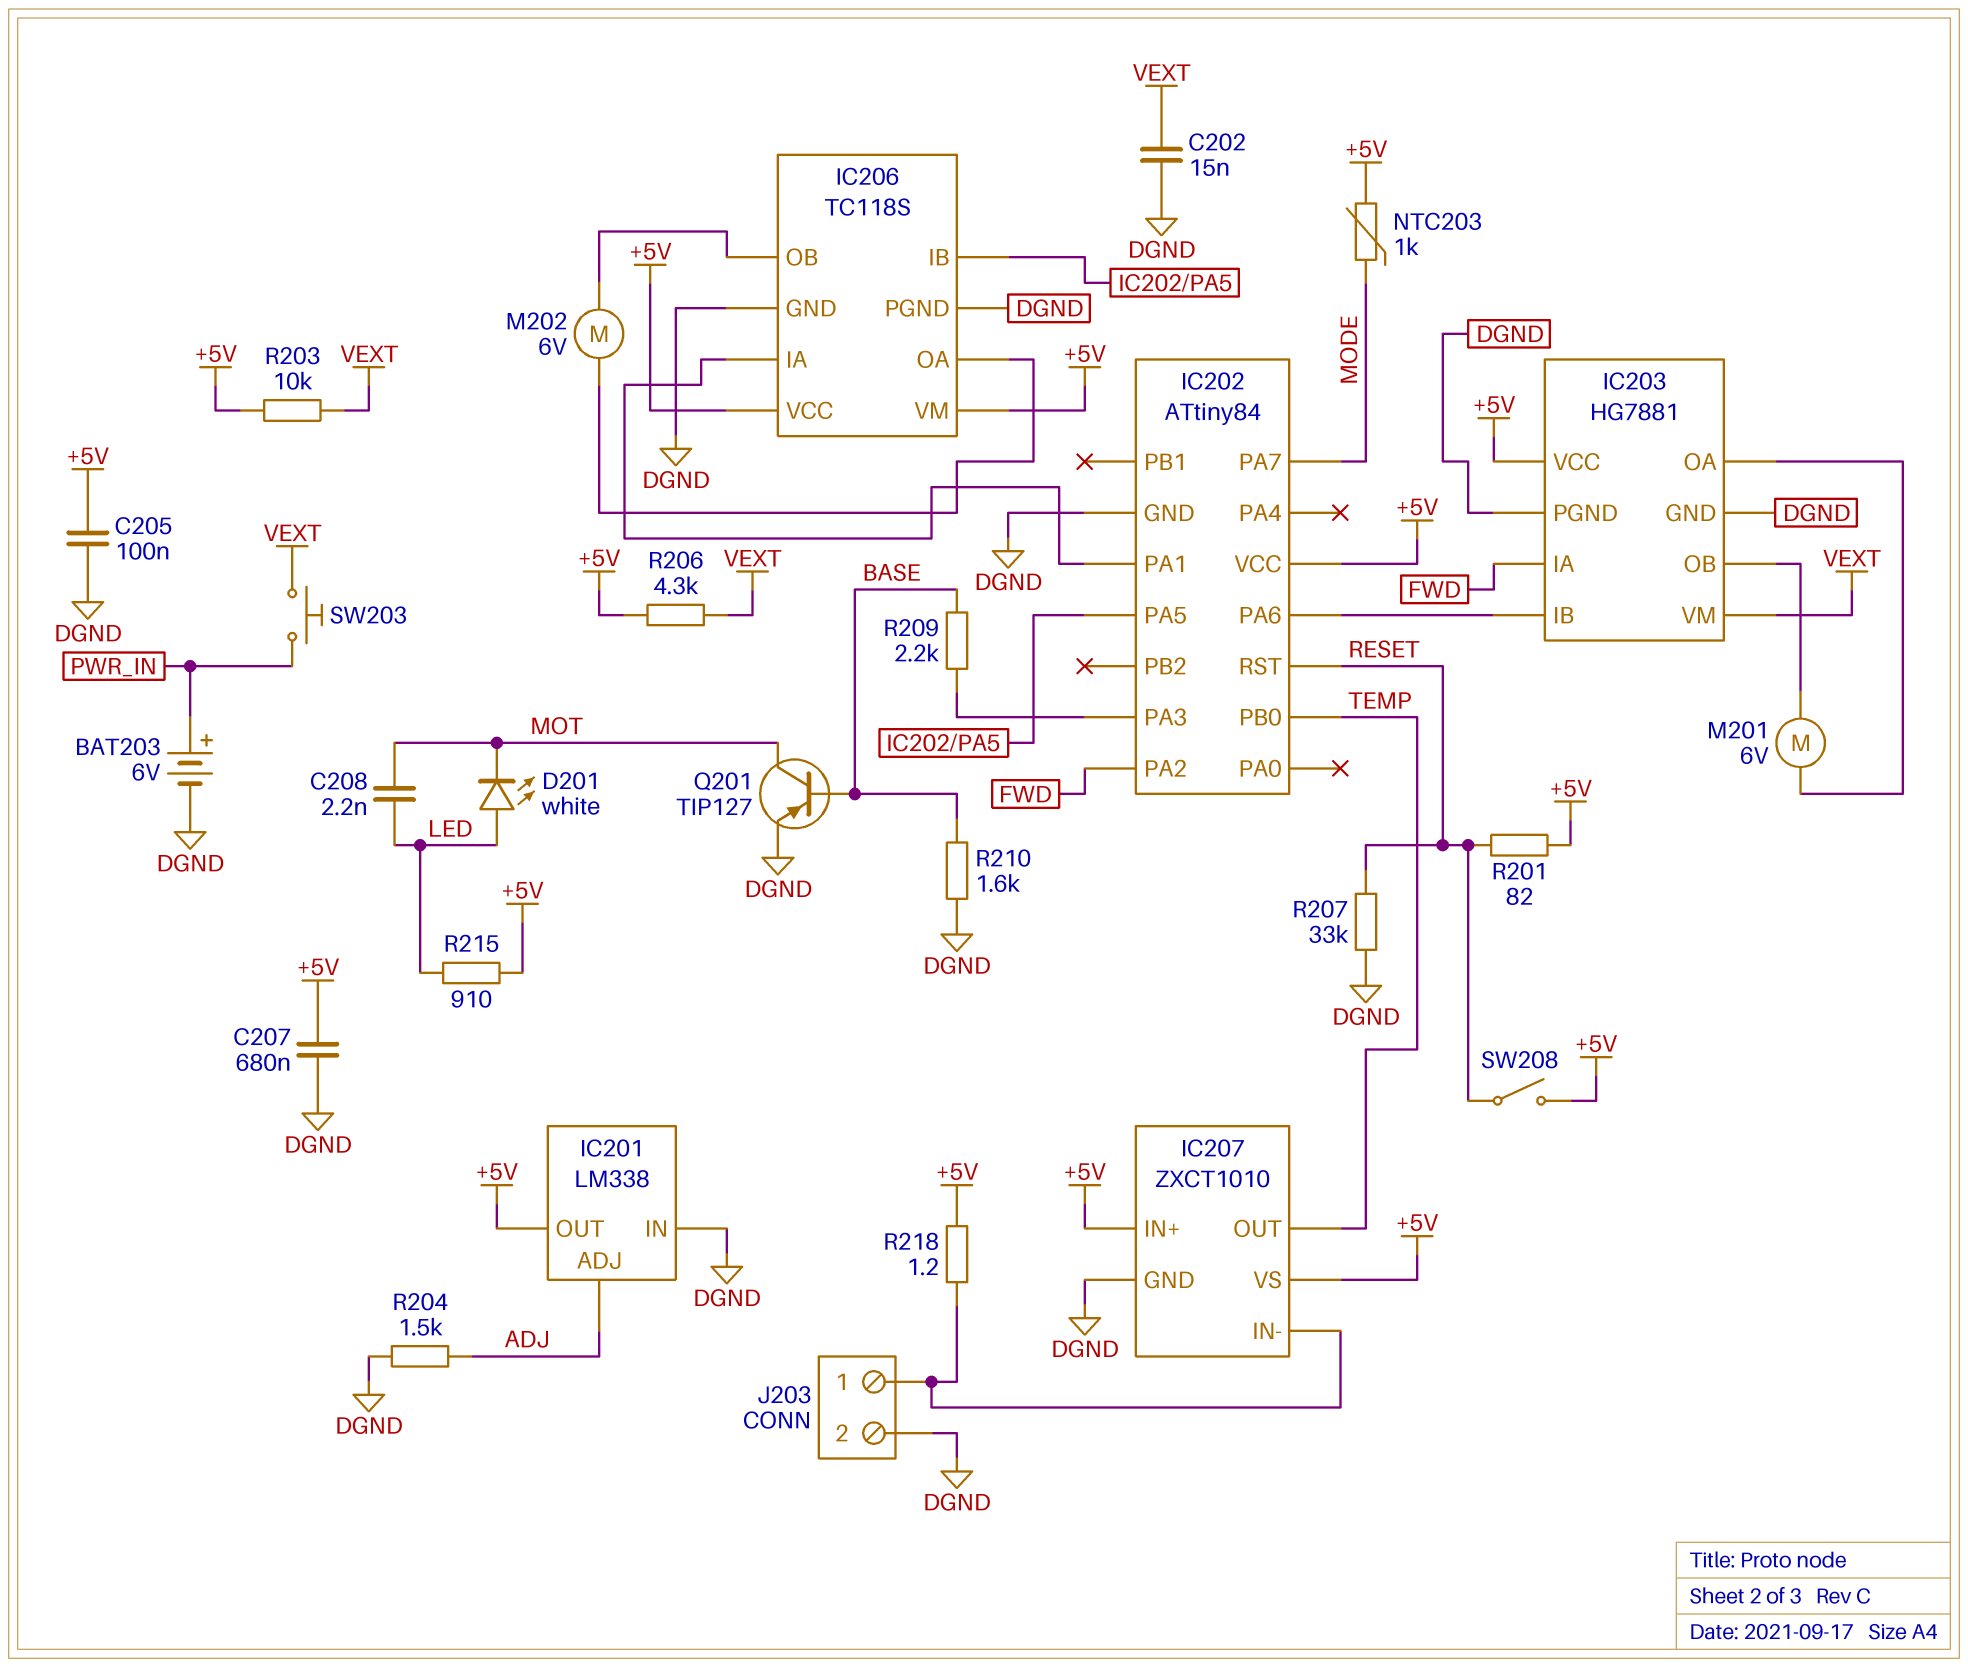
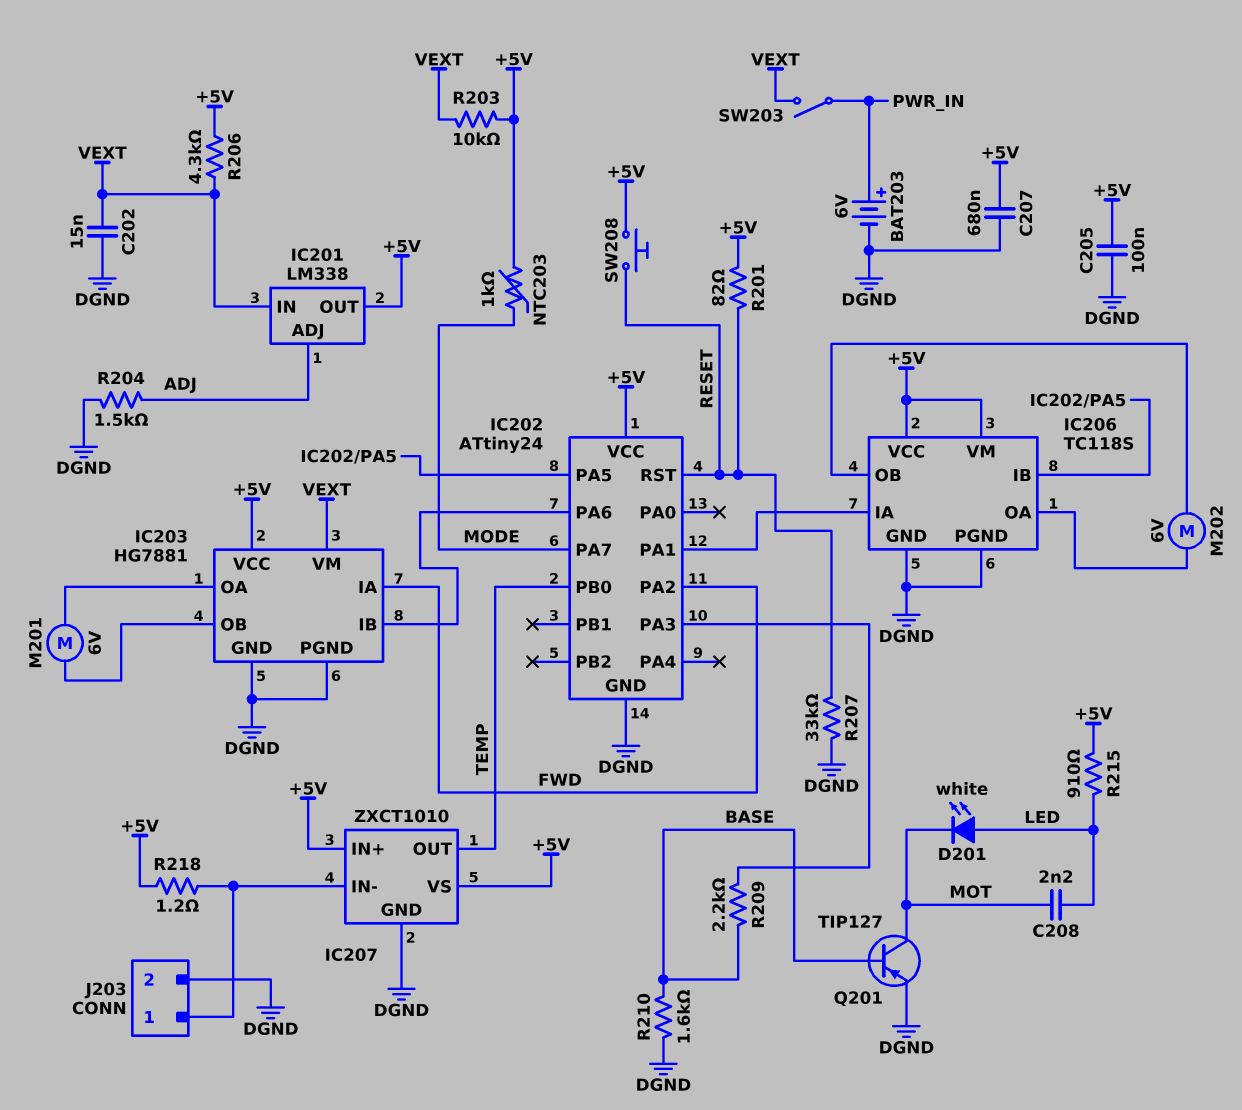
IC201 pin IN: DGND -> VEXT
IC202: ATtiny84 -> ATtiny24
SW203: button (PWR_IN, VEXT) -> switch (PWR_IN, VEXT)
SW208: switch (+5V, RESET) -> button (+5V, RESET)

